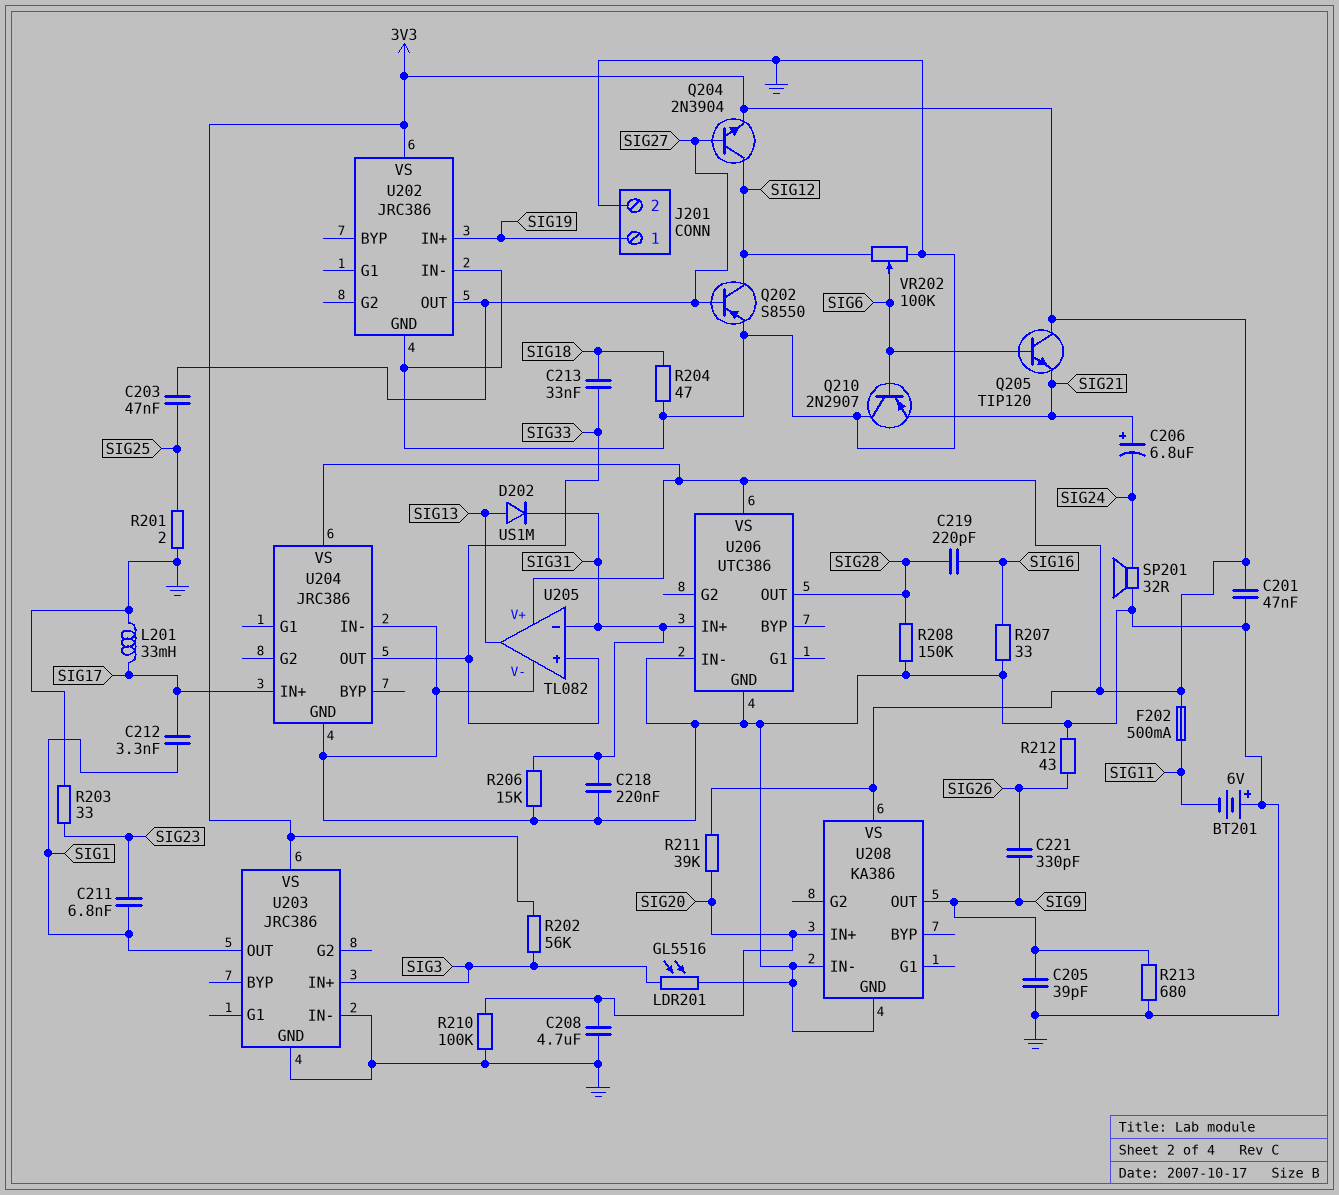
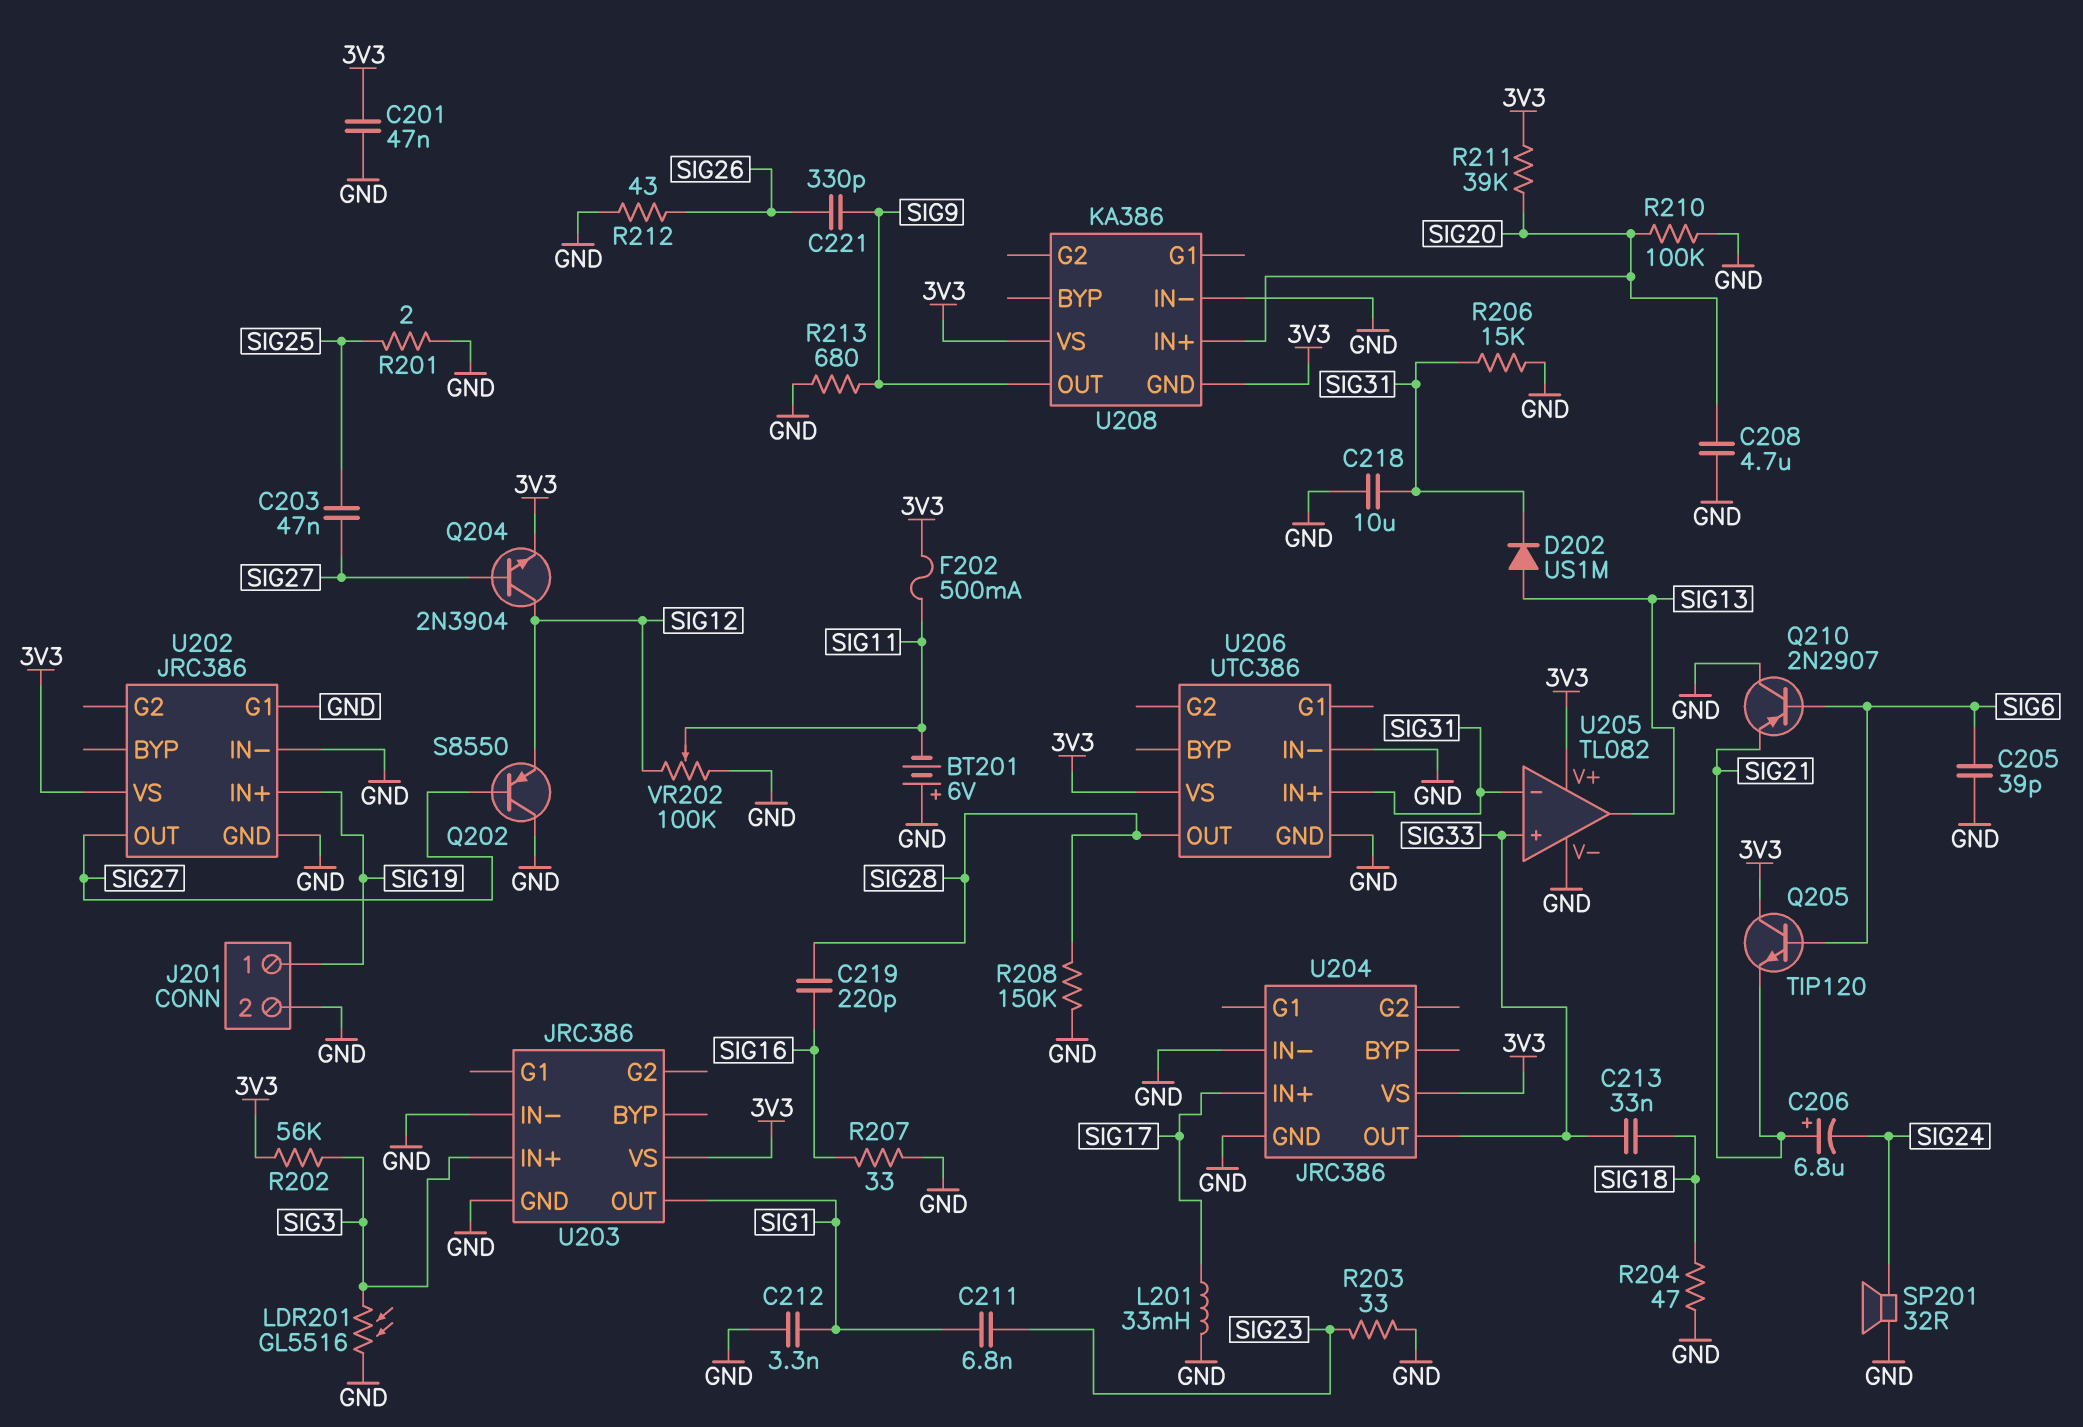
C205: 39pF (GND, SIG9) -> 39pF (GND, SIG6)
C212: 3.3nF (SIG1, SIG17) -> 3.3nF (GND, SIG1)
C218: 220nF (GND, SIG31) -> 10uF (GND, SIG31)
Q202: PNP S8550 (B SIG27, C SIG12, E GND) -> PNP S8550 (B SIG27, C GND, E SIG12)
U202 pin G1: none -> GND
U208 pin GND: GND -> 3V3
VR202: 100k (GND, SIG12, wiper SIG6) -> 100k (GND, SIG12, wiper SIG11)

